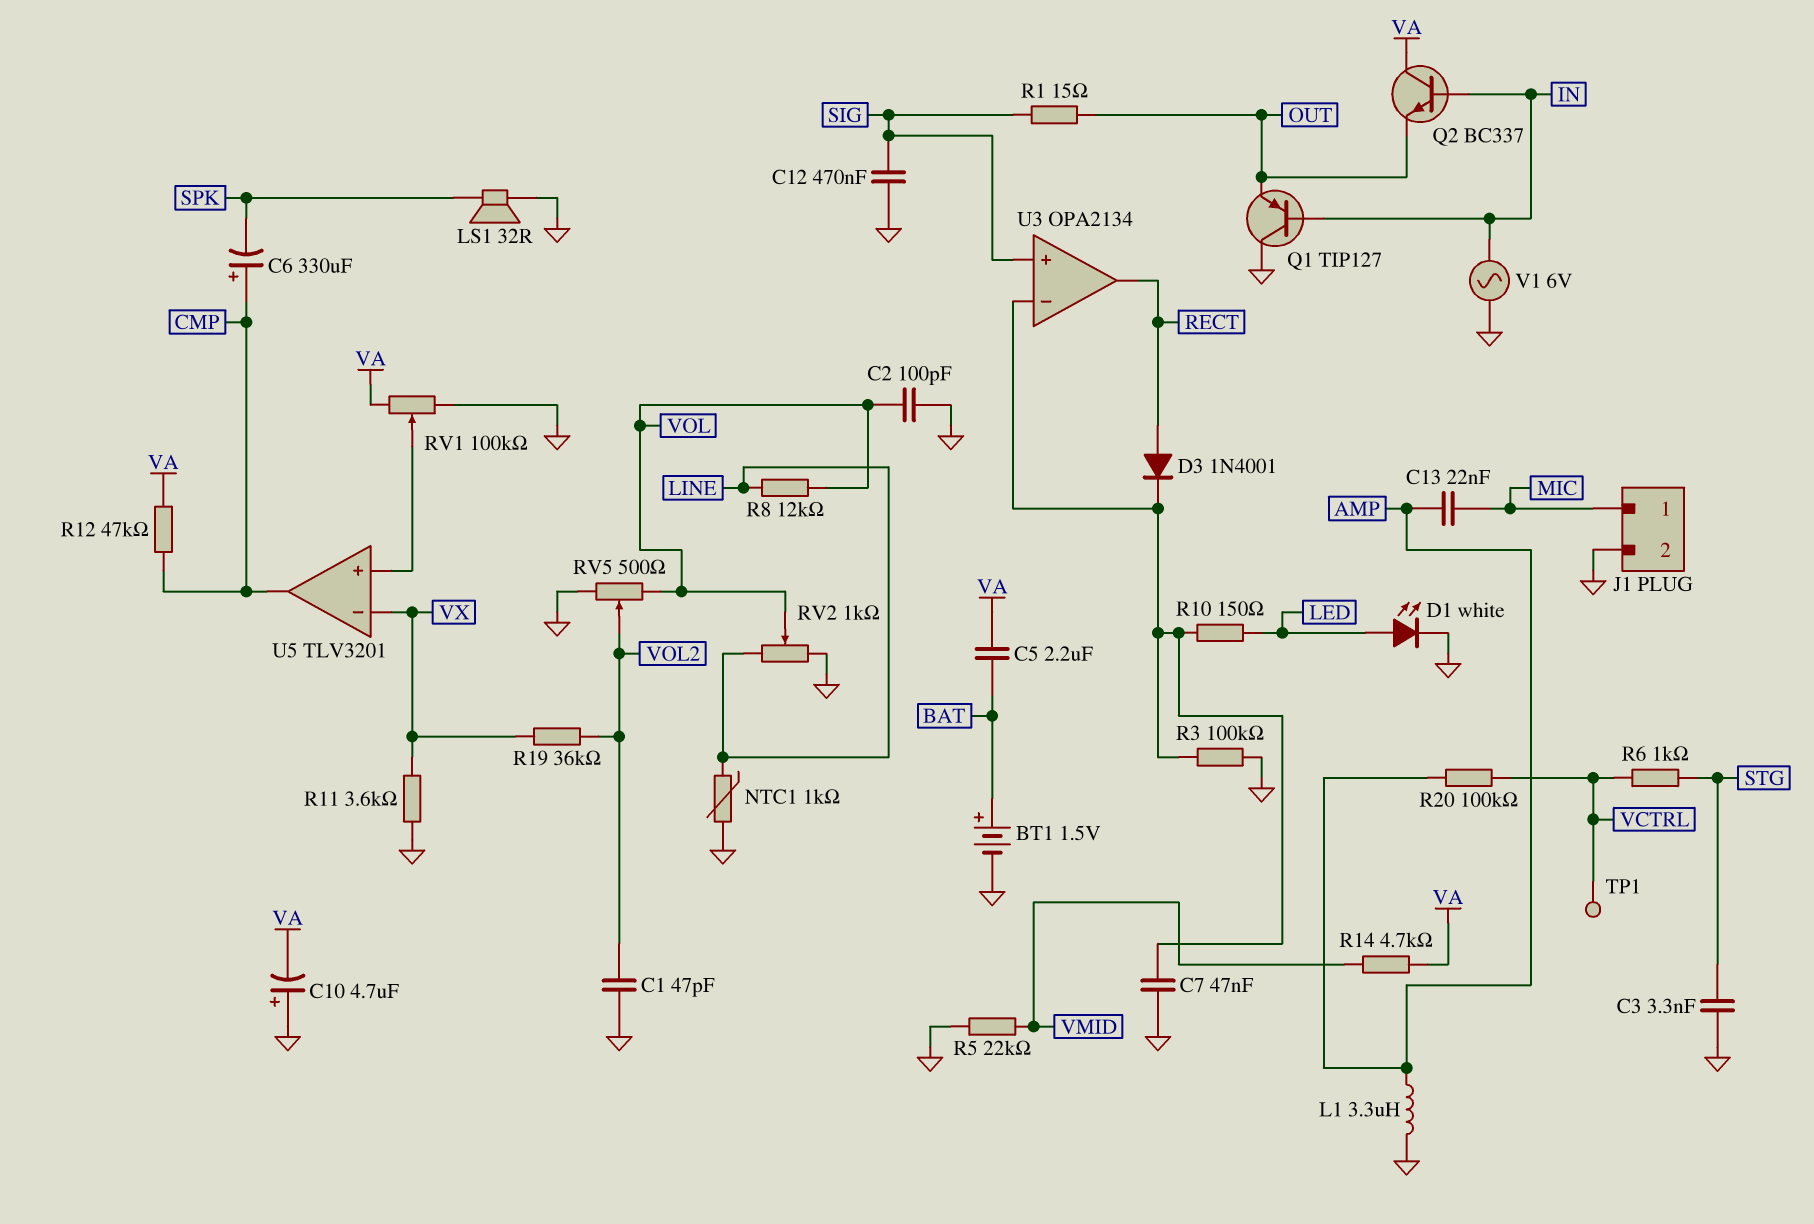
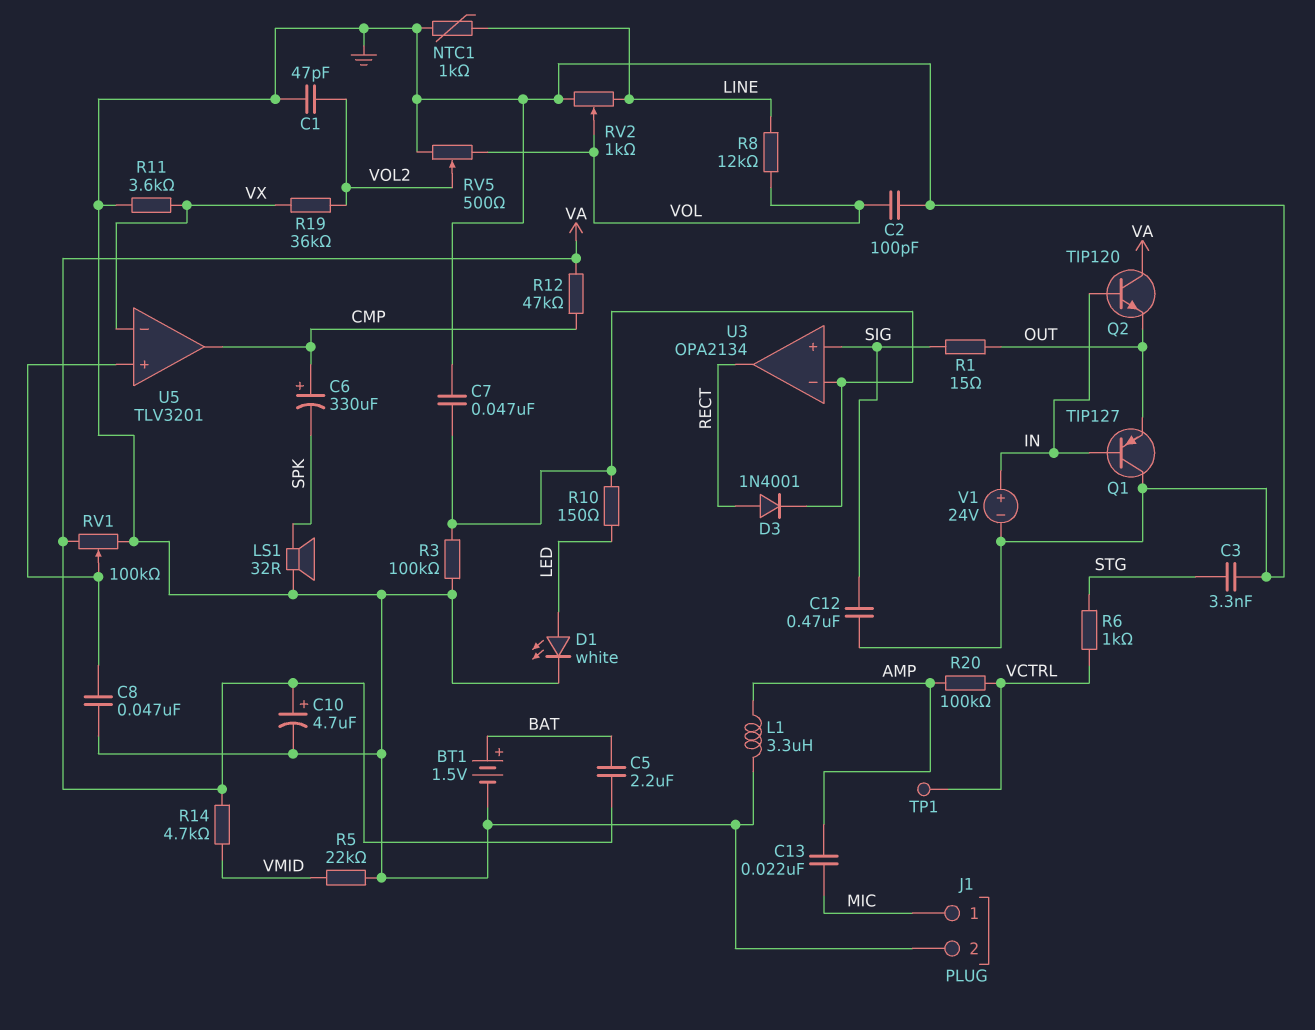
C8: none -> 47nF (GND, U5/in+)
C10: 4.7uF (plus GND, minus VA) -> 4.7uF (plus VA, minus GND)
Q2: NPN BC337 (B IN, C VA, E OUT) -> NPN TIP120 (B IN, C VA, E OUT)
V1: AC 6V (GND, IN) -> 24V (plus IN, minus GND)

